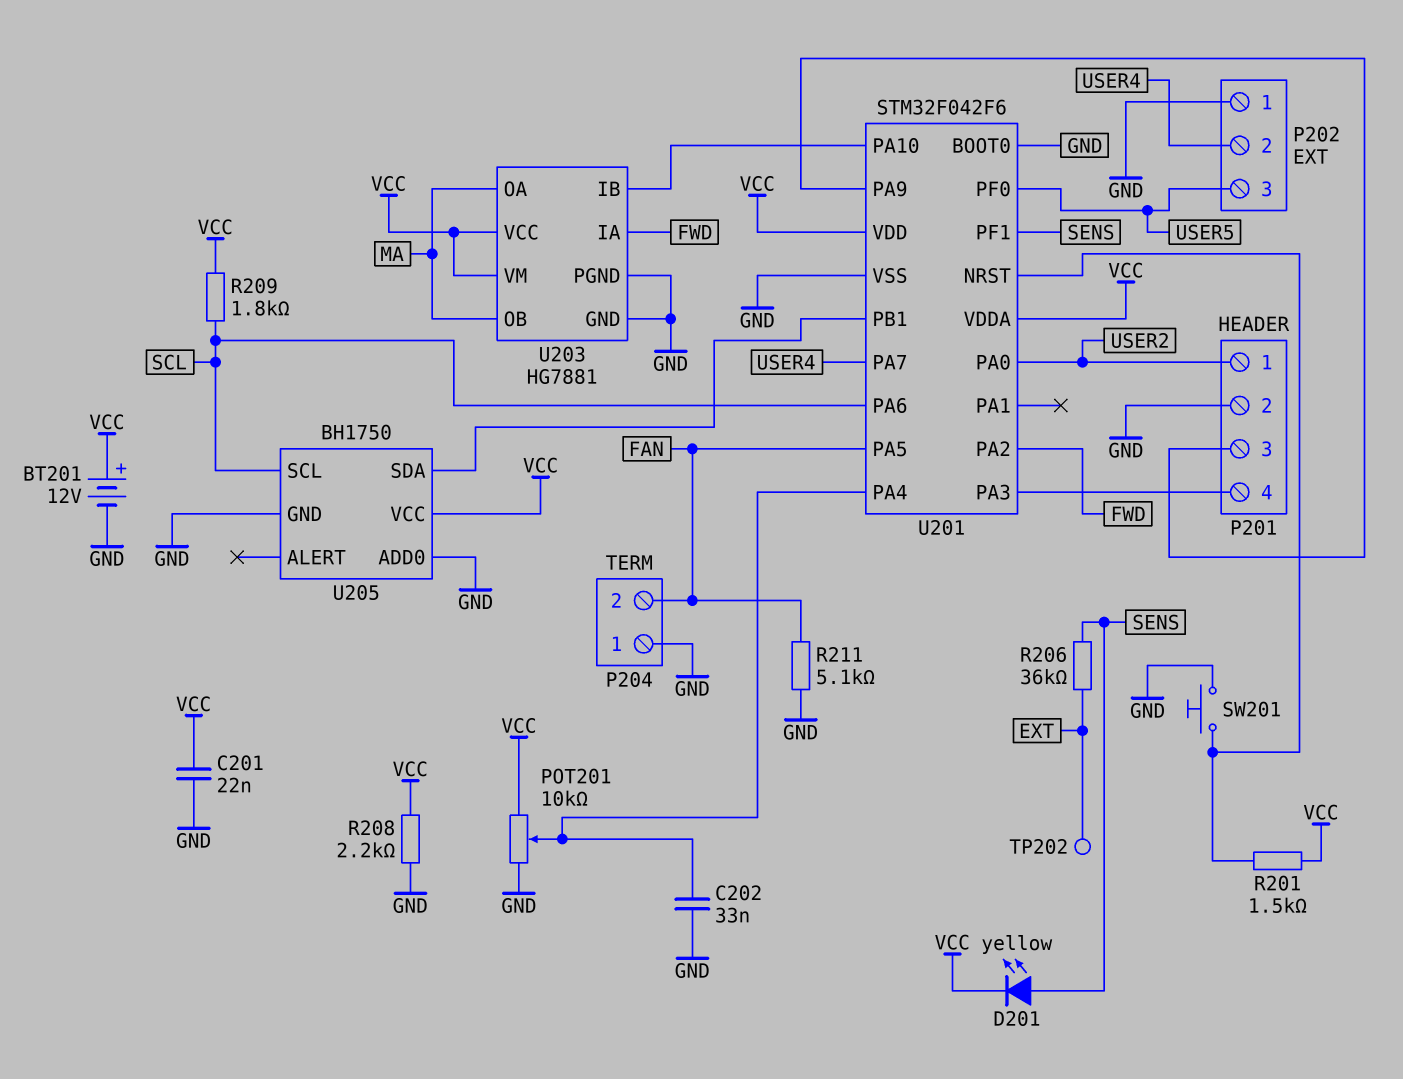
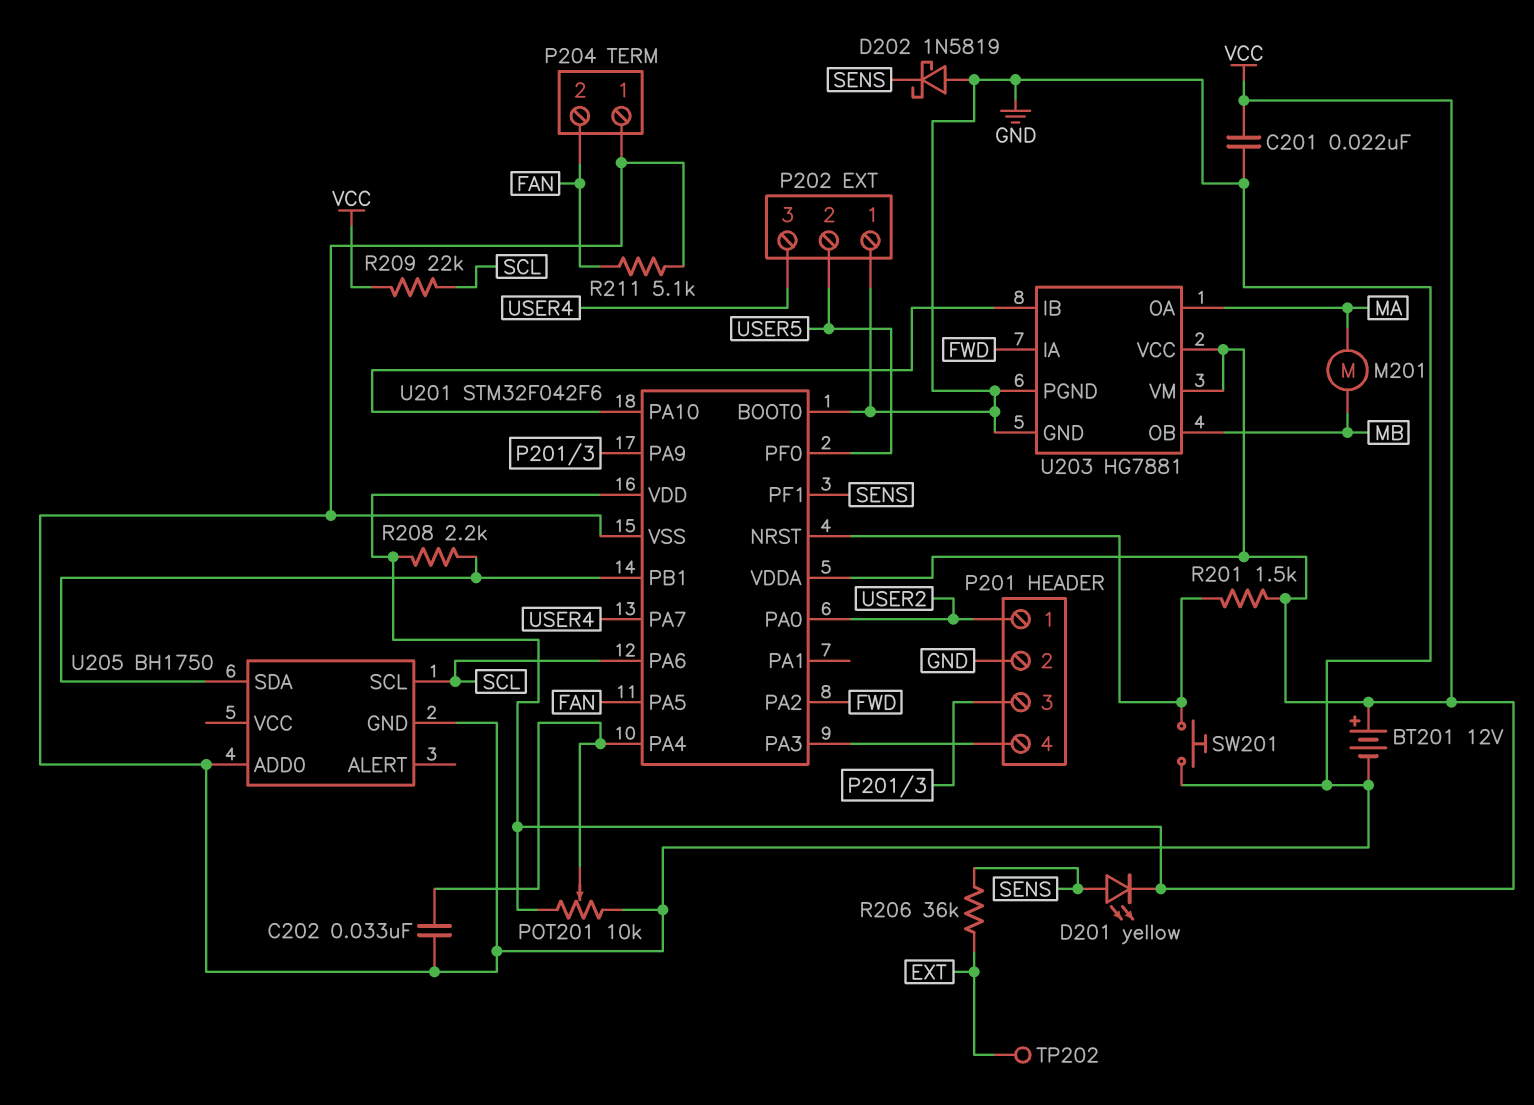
D202: none -> schottky 1N5819 (A GND, K SENS)
M201: none -> motor (MA, MB)
P202 pin 2: USER4 -> USER5
P202 pin 3: USER5 -> USER4
R208: 2.2k (GND, VCC) -> 2.2k (U201/PB1, VCC)
R209: 1.8k (SCL, VCC) -> 22k (SCL, VCC)
U203 pin OB: MA -> MB
U205 pin VCC: VCC -> none

